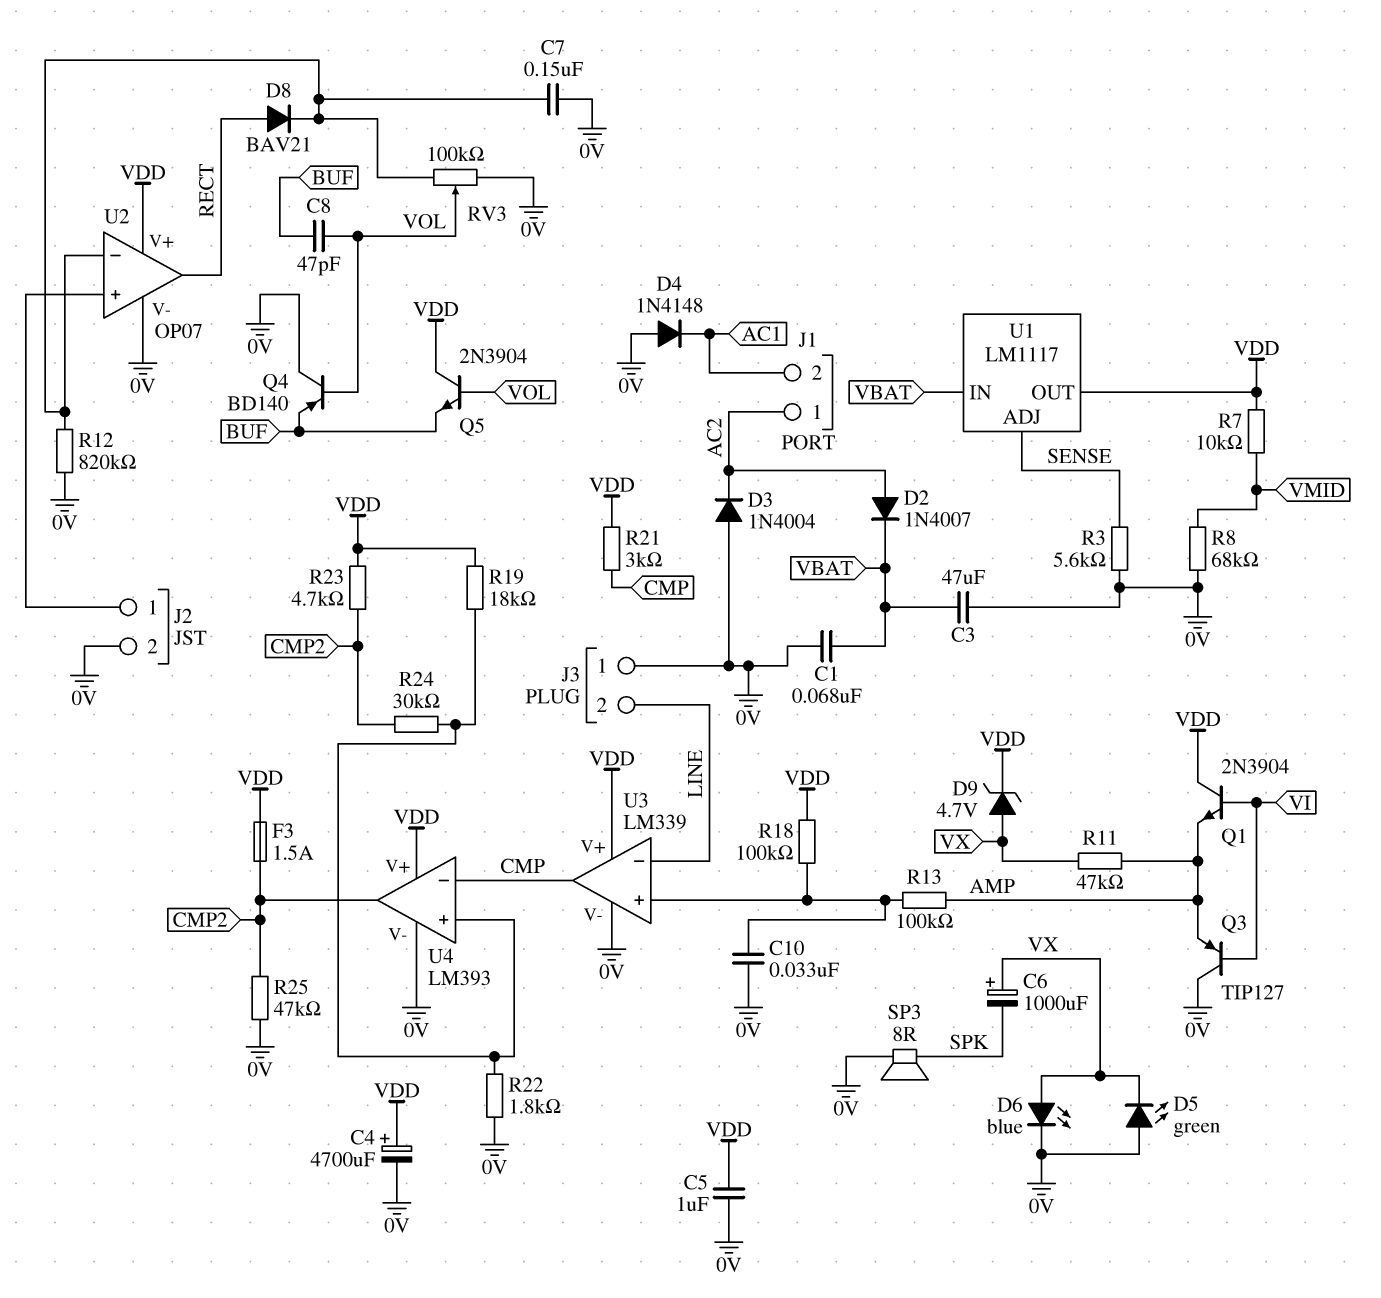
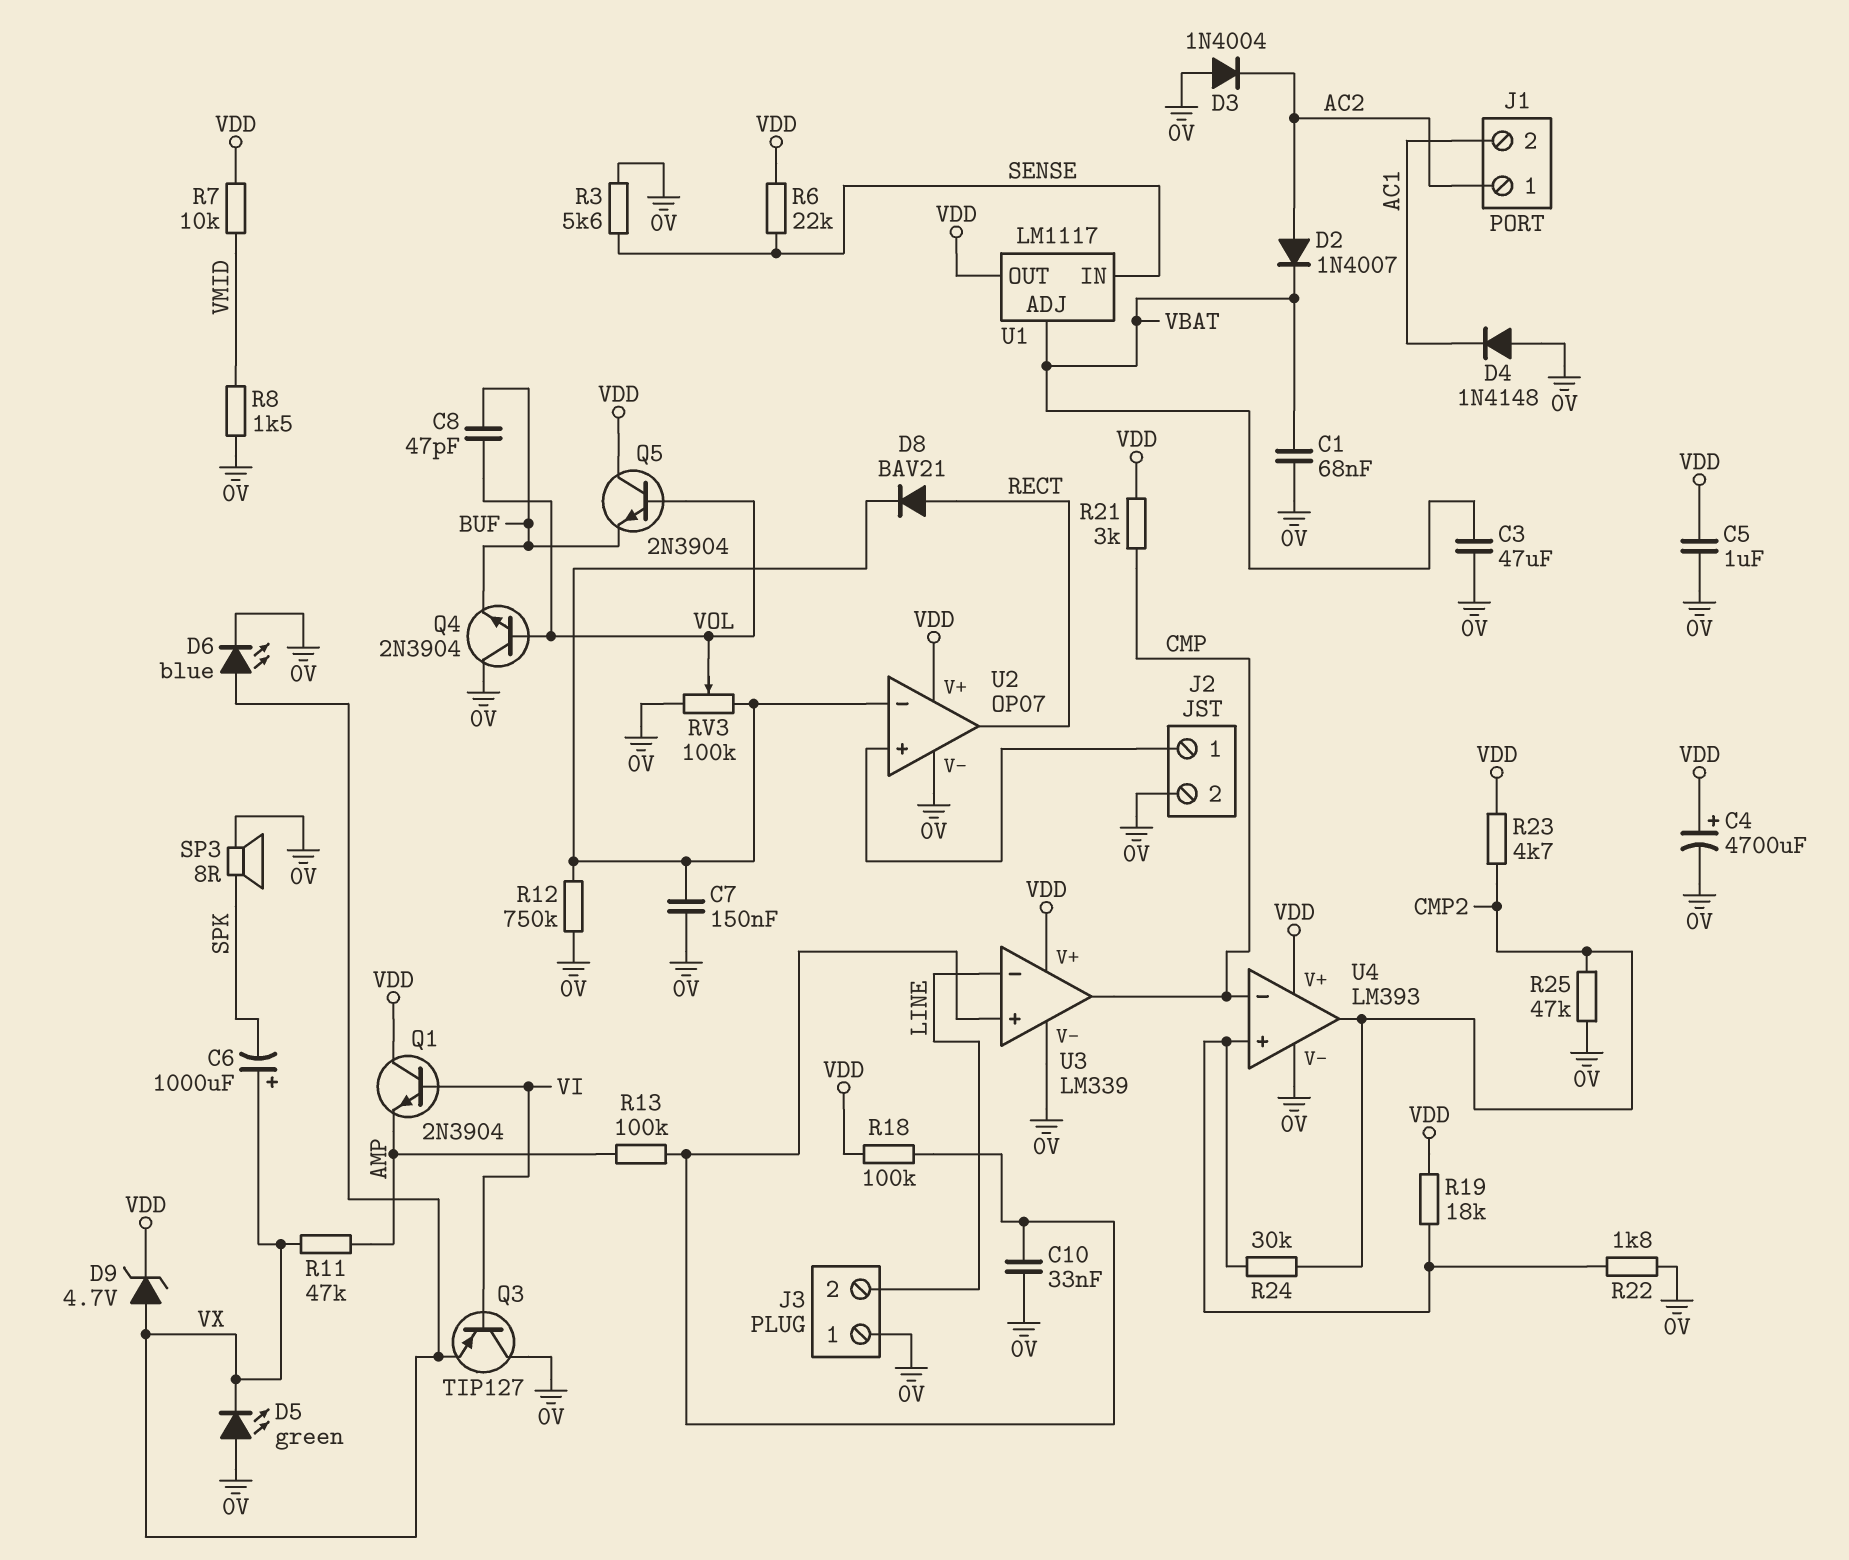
F3: 1.5A (CMP2, VDD) -> none
Q3: PNP TIP127 (B VI, C 0V, E AMP) -> PNP TIP127 (B VI, C 0V, E VX)
Q4: PNP BD140 (B VOL, C 0V, E BUF) -> NPN 2N3904 (B VOL, C 0V, E BUF)
R6: none -> 22k (SENSE, VDD)
R8: 68k (0V, VMID) -> 1.5k (0V, VMID)
R12: 820k (0V, U2/in-) -> 750k (0V, U2/in-)
U1 pin ADJ: SENSE -> VBAT
U1 pin IN: VBAT -> SENSE

